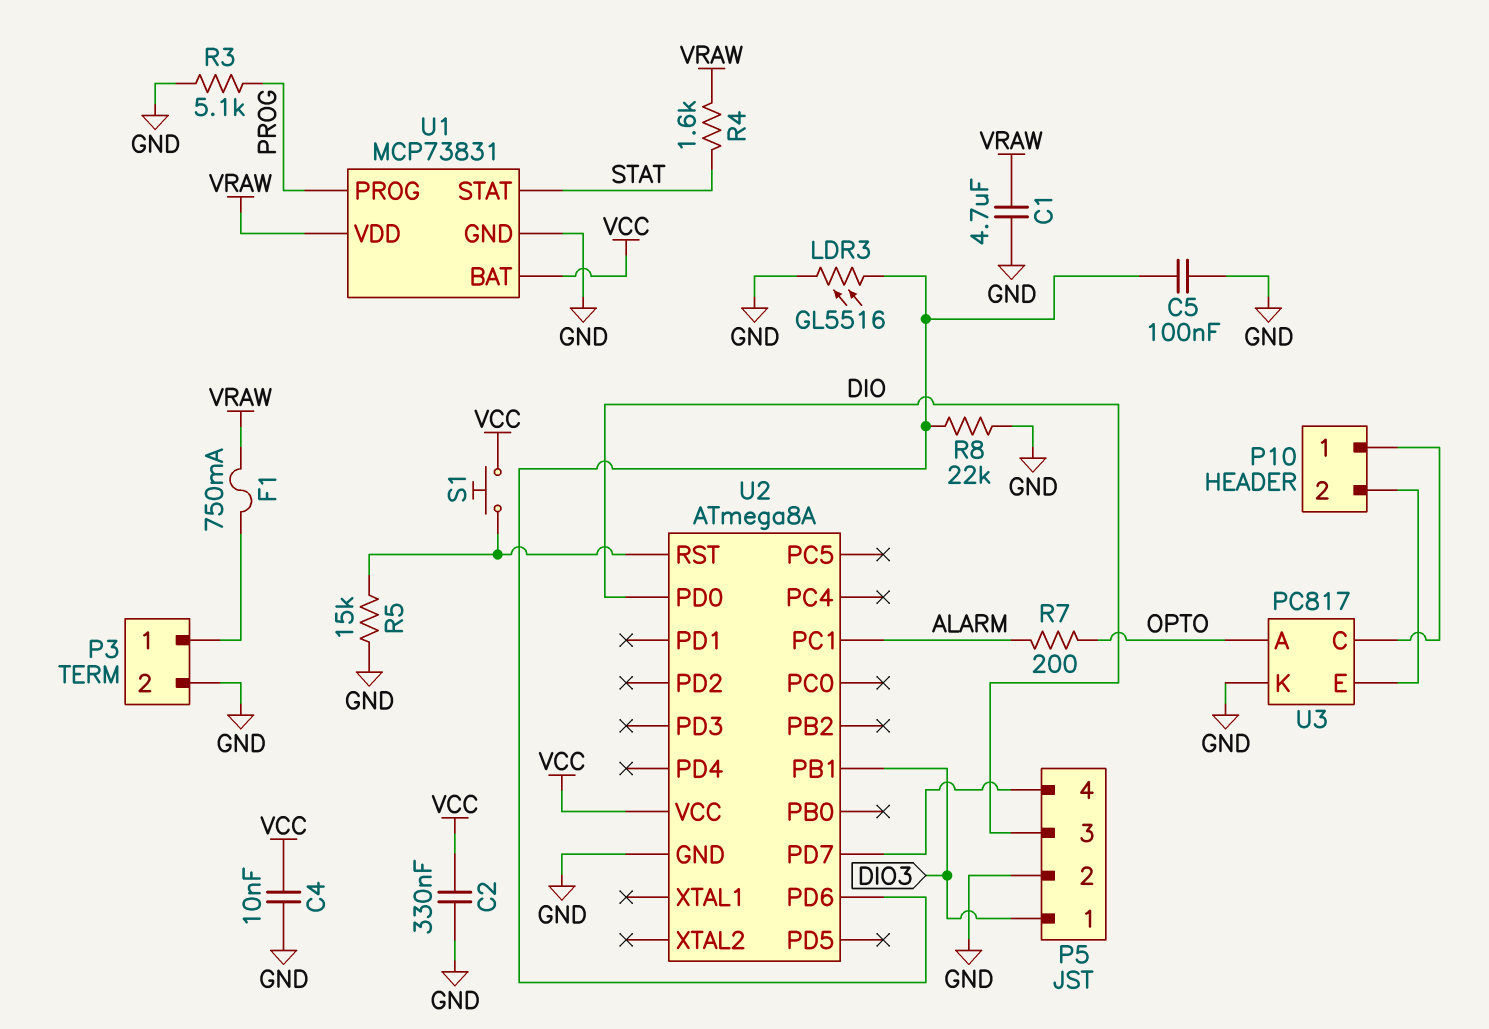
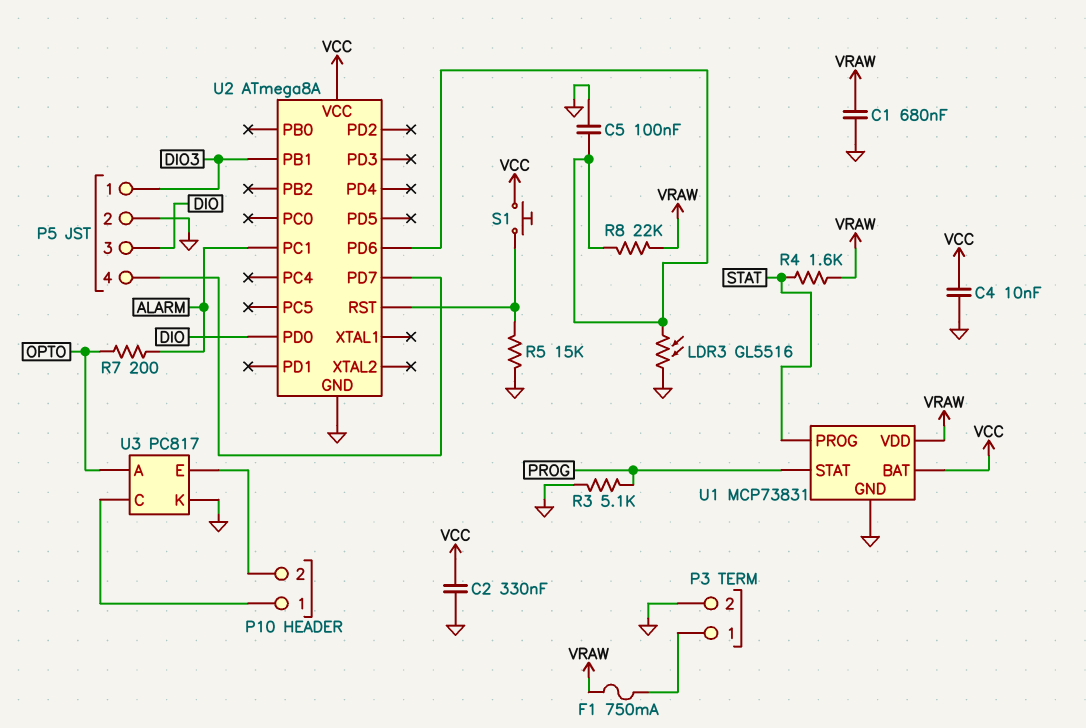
C1: 4.7uF (GND, VRAW) -> 680nF (GND, VRAW)
R8: 22k (GND, U2/PD6) -> 22k (U2/PD6, VRAW)
U1 pin PROG: PROG -> STAT
U1 pin STAT: STAT -> PROG

